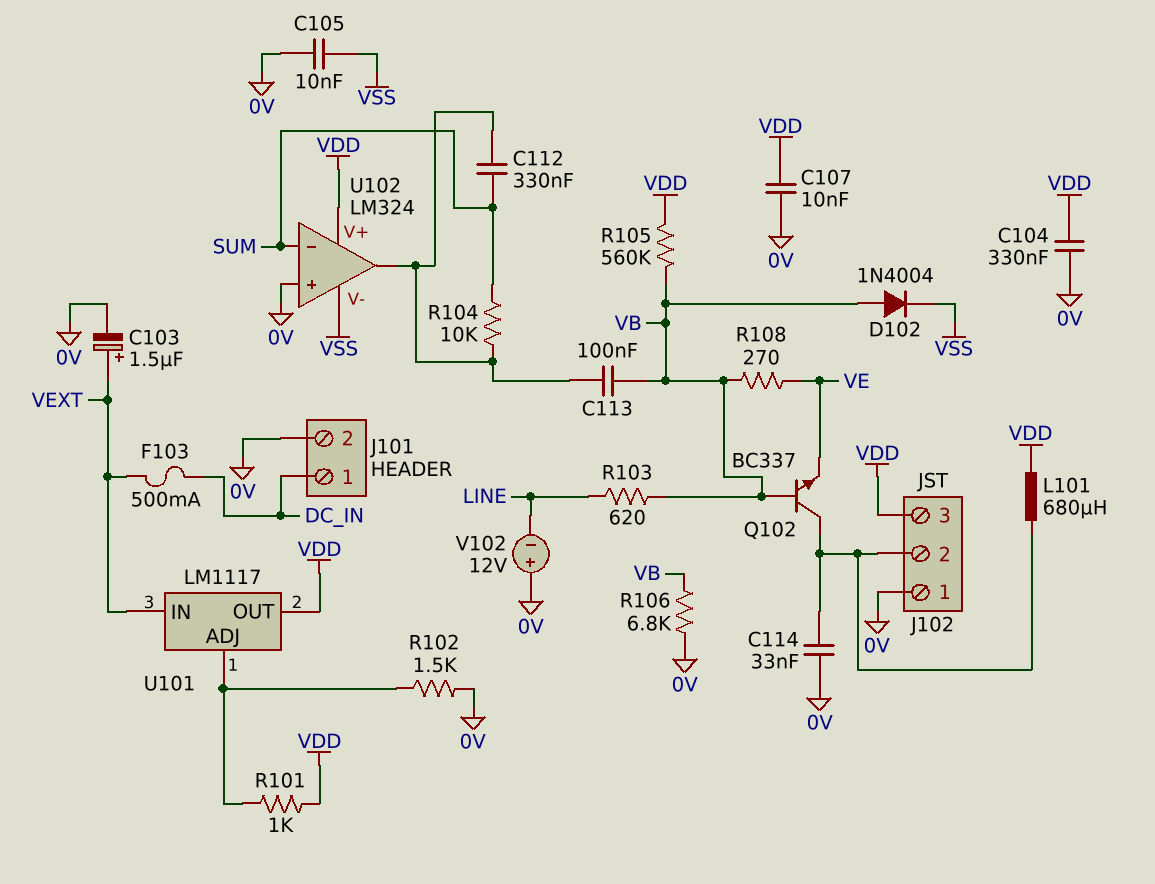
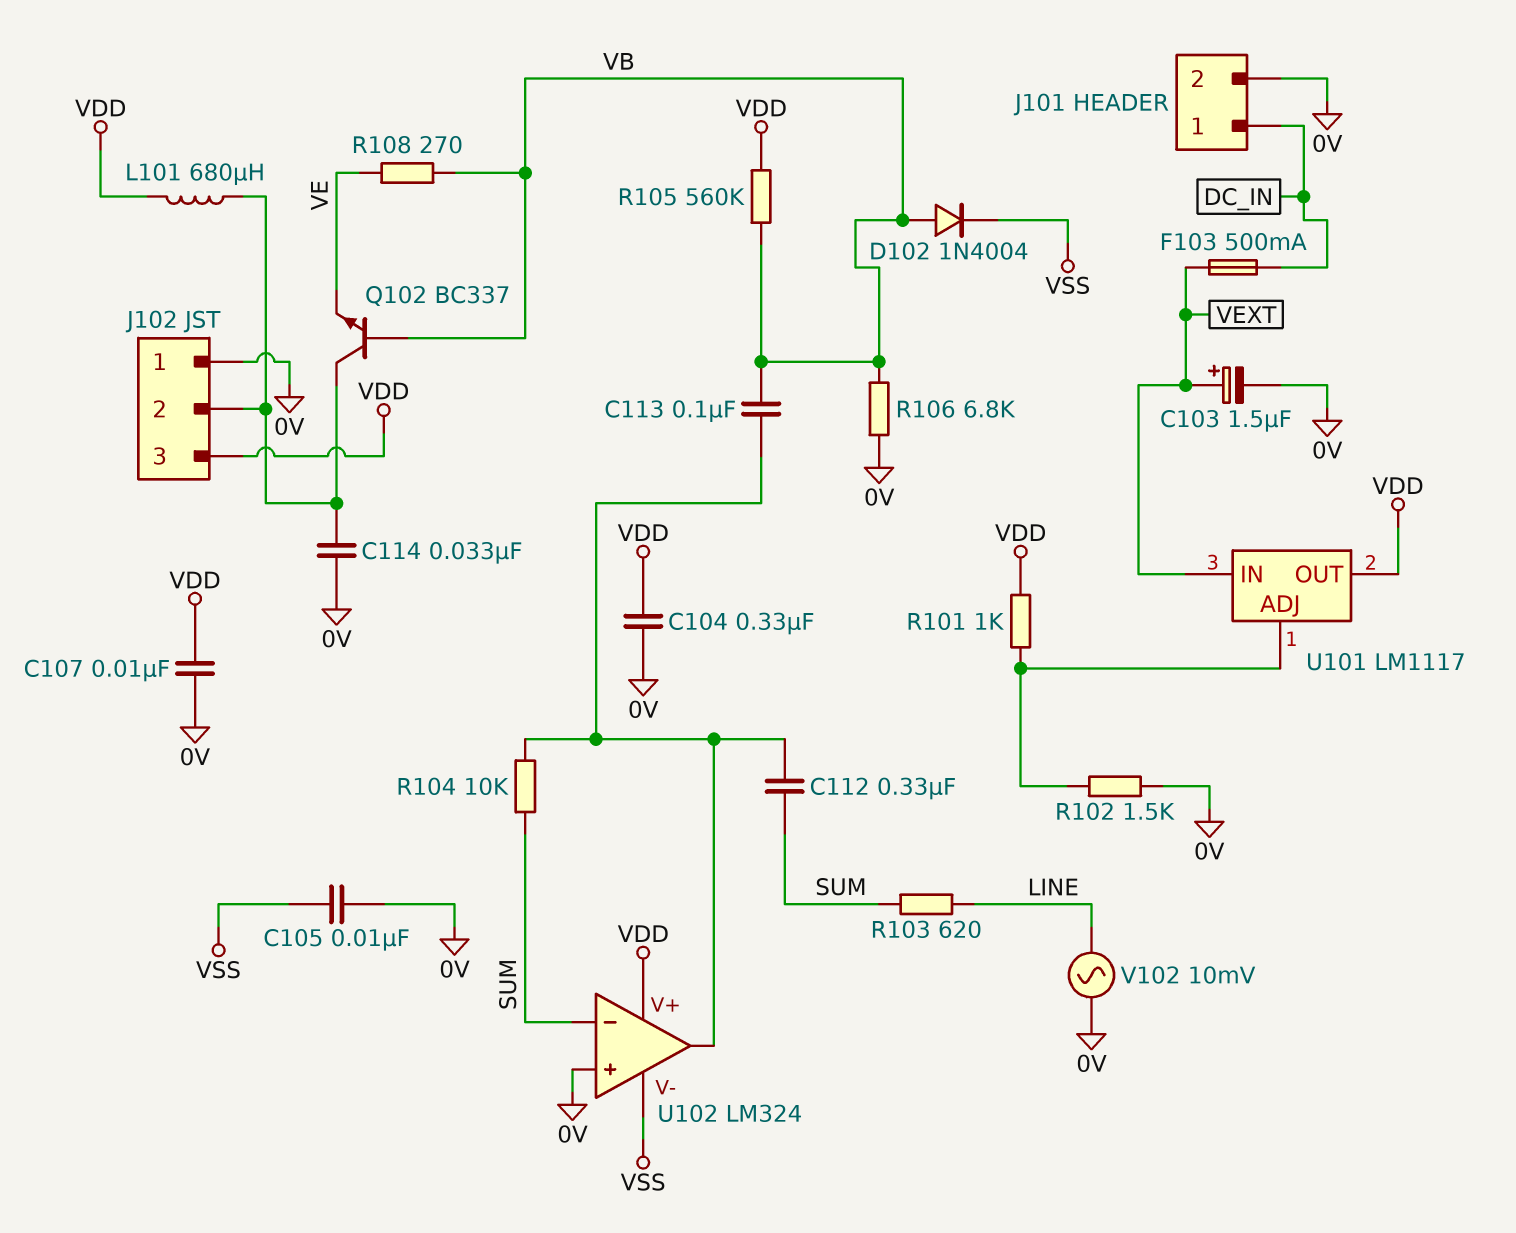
R103: 620 (LINE, VB) -> 620 (LINE, SUM)
V102: 12V (plus 0V, minus LINE) -> AC 10mV (0V, LINE)

